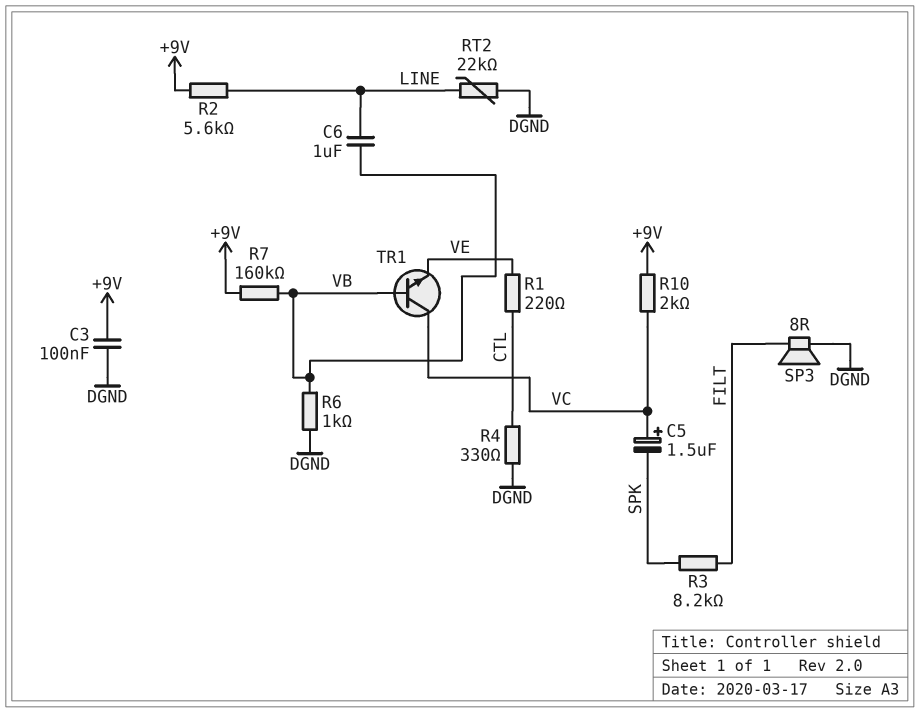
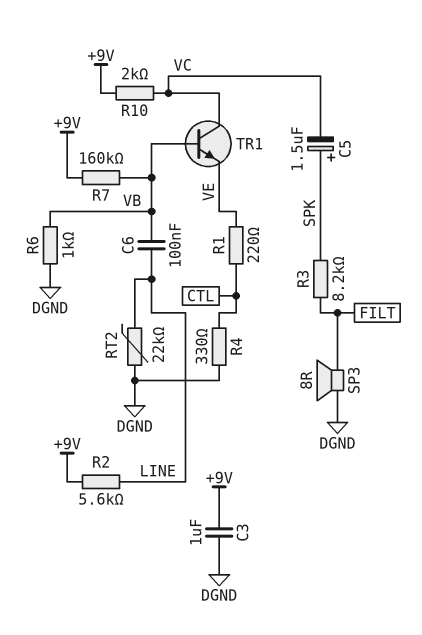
C3: 100nF (+9V, DGND) -> 1uF (+9V, DGND)
C5: 1.5uF (plus VC, minus SPK) -> 1.5uF (plus SPK, minus VC)
C6: 1uF (LINE, VB) -> 100nF (LINE, VB)

